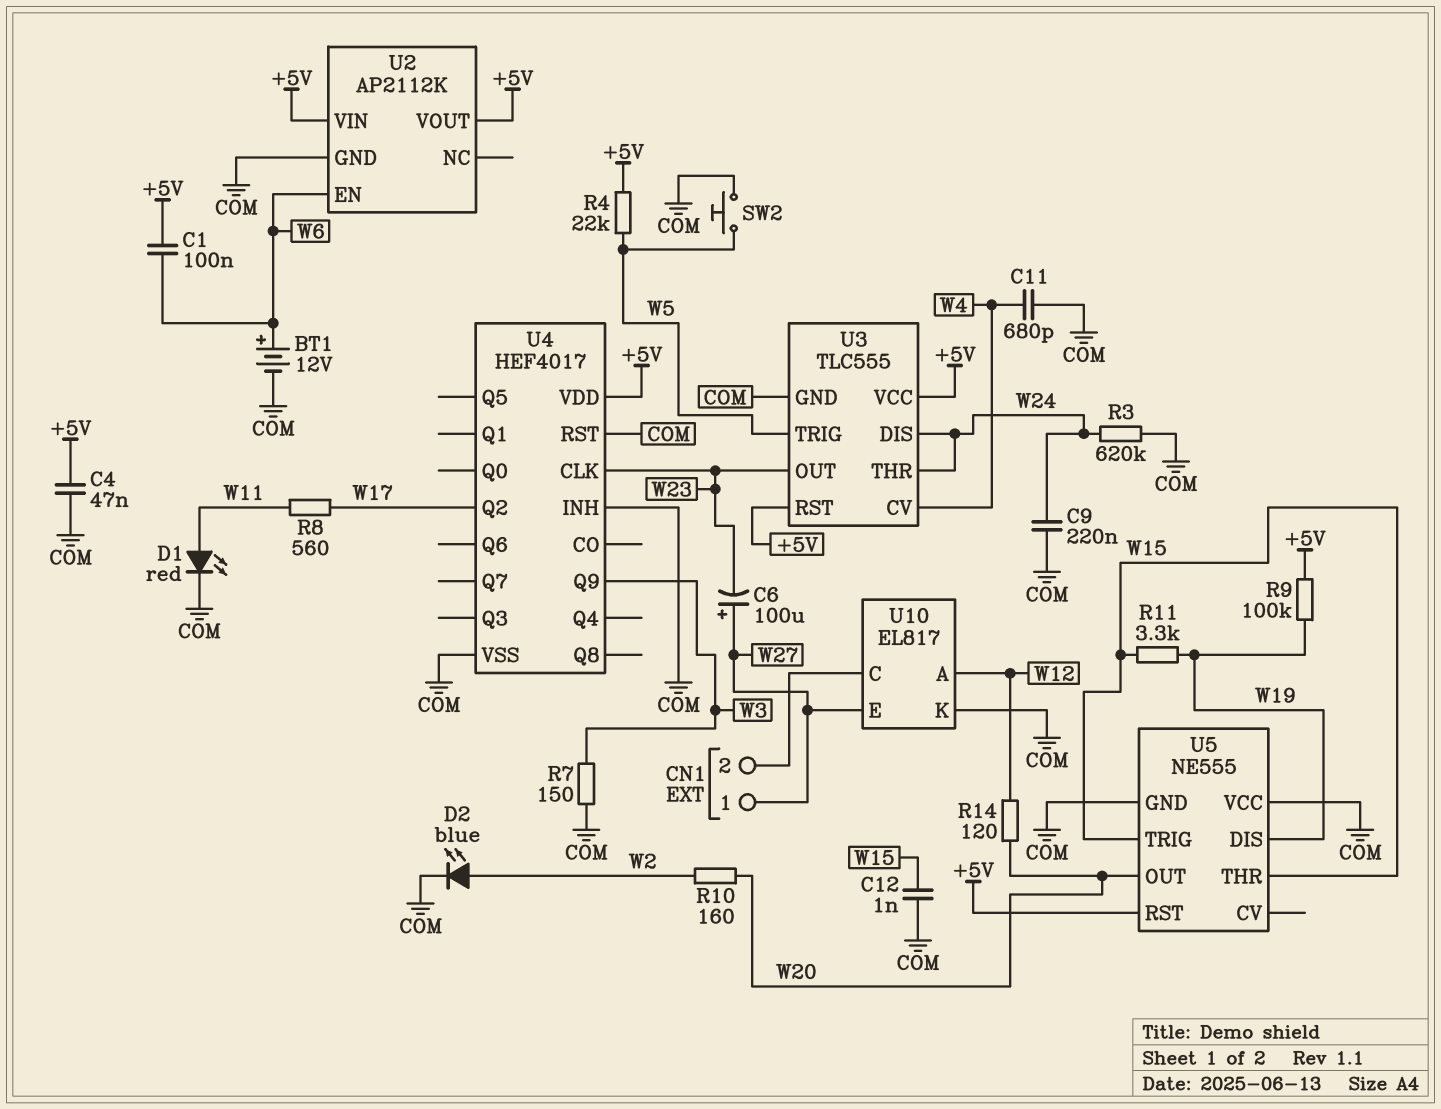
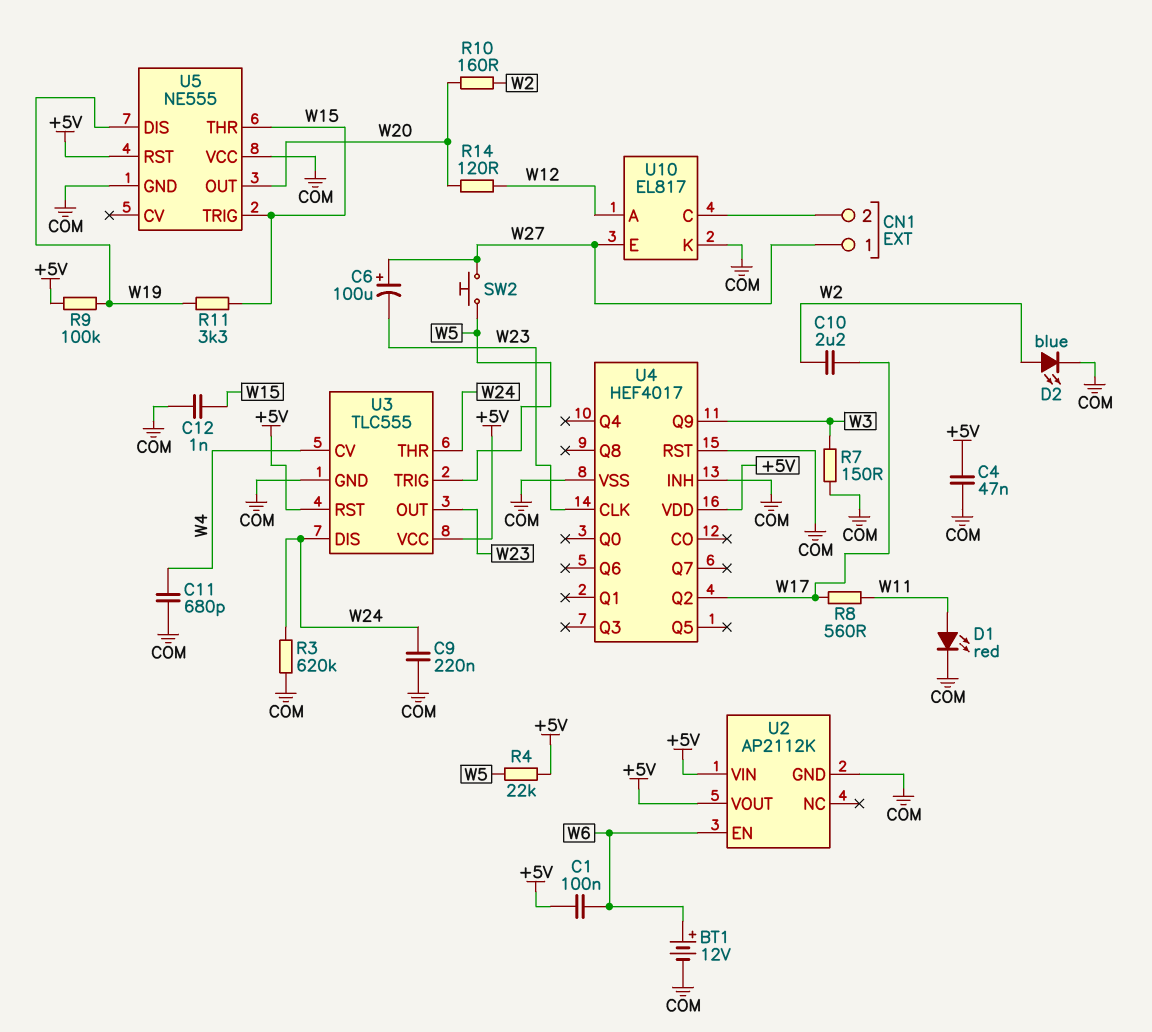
C10: none -> 2.2uF (W2, W17)
SW2: button (COM, W5) -> button (W5, W27)

